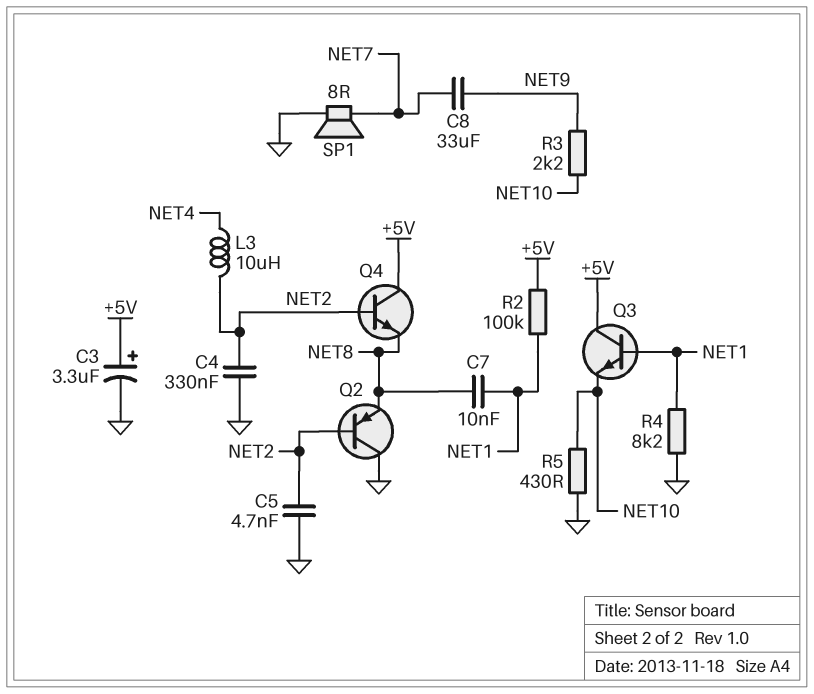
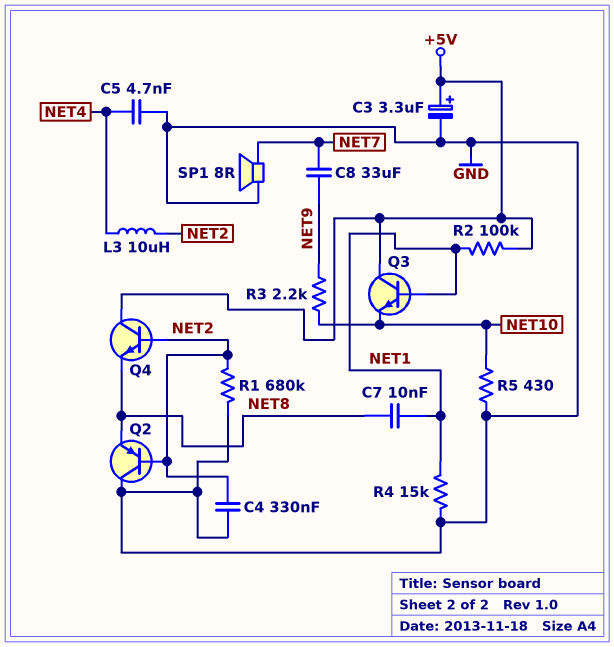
C5: 4.7nF (GND, NET2) -> 4.7nF (GND, NET4)
R1: none -> 680k (GND, NET2)
R4: 8.2k (GND, NET1) -> 15k (GND, NET1)

